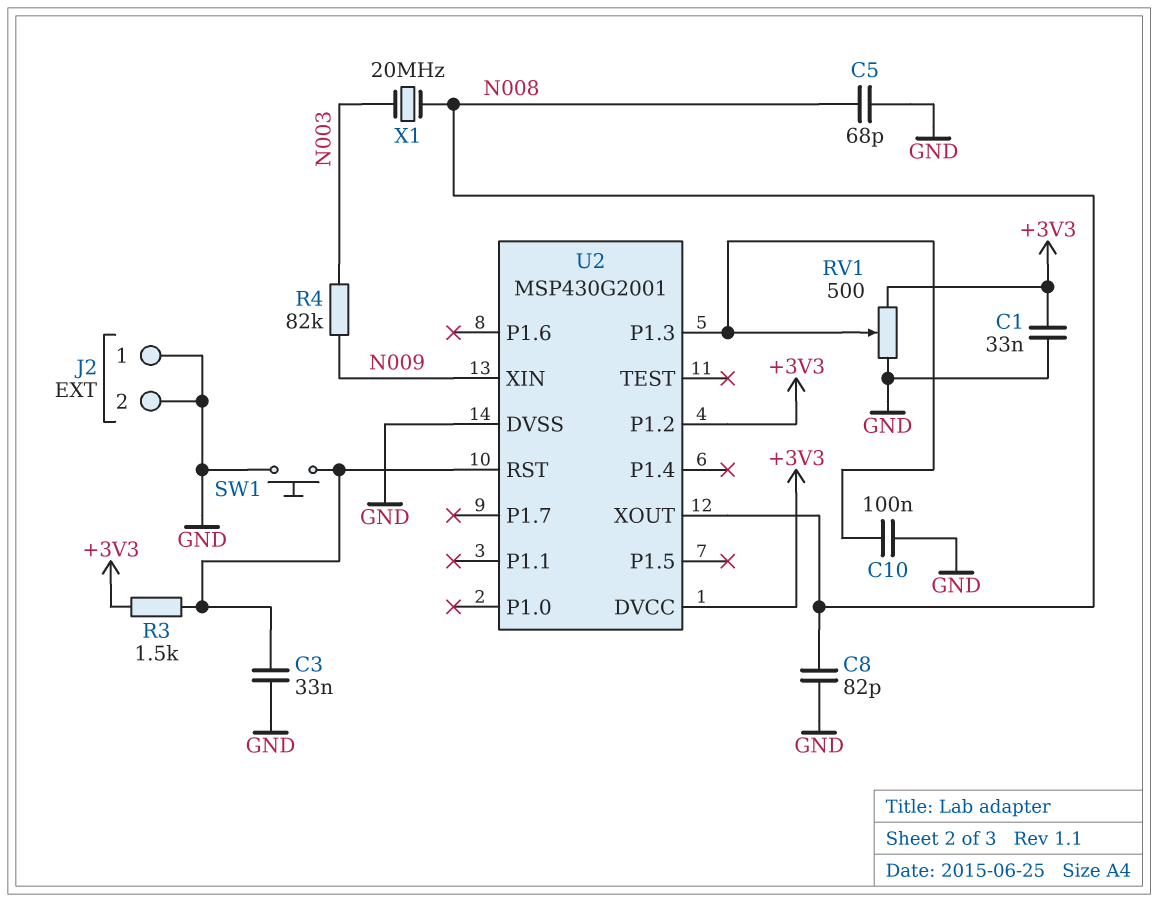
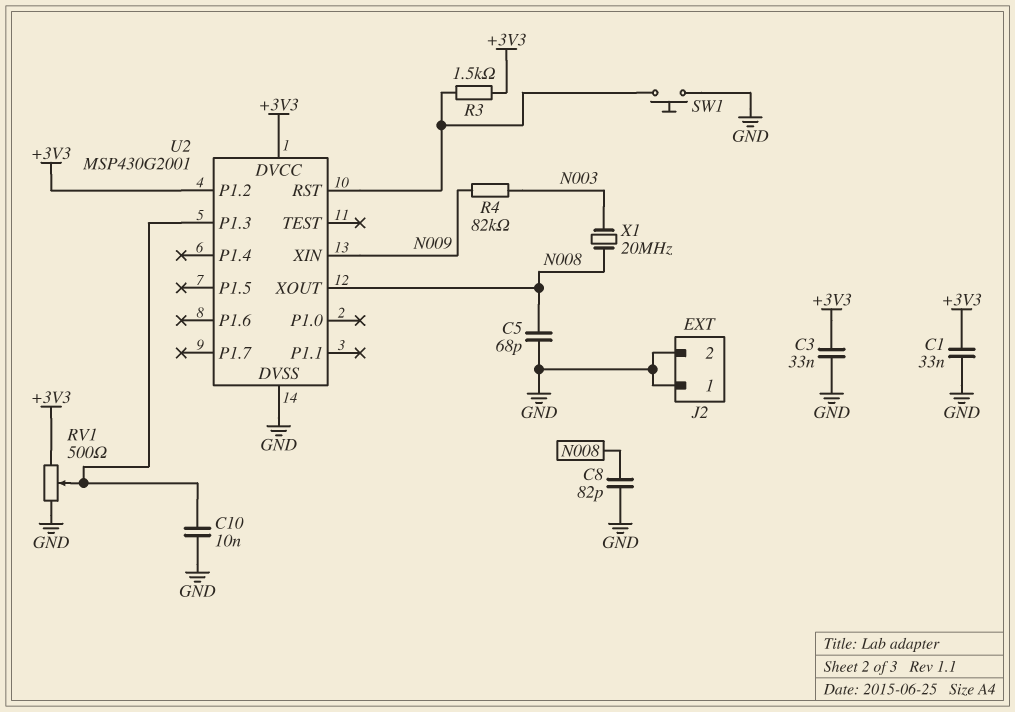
C3: 33nF (GND, U2/RST) -> 33nF (+3V3, GND)
C10: 100nF (GND, U2/P1.3) -> 10nF (GND, U2/P1.3)

